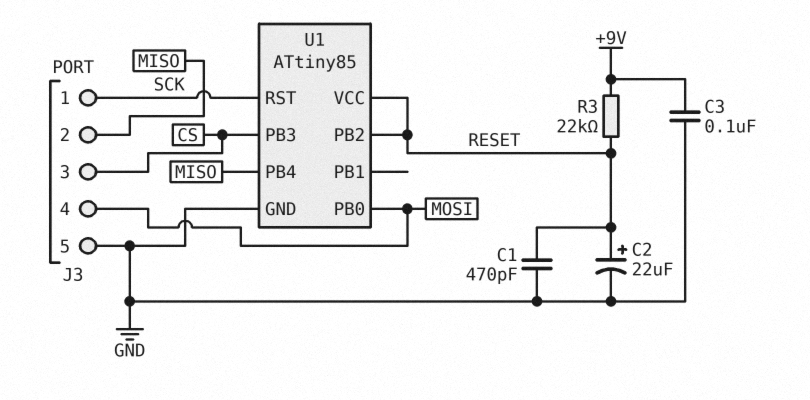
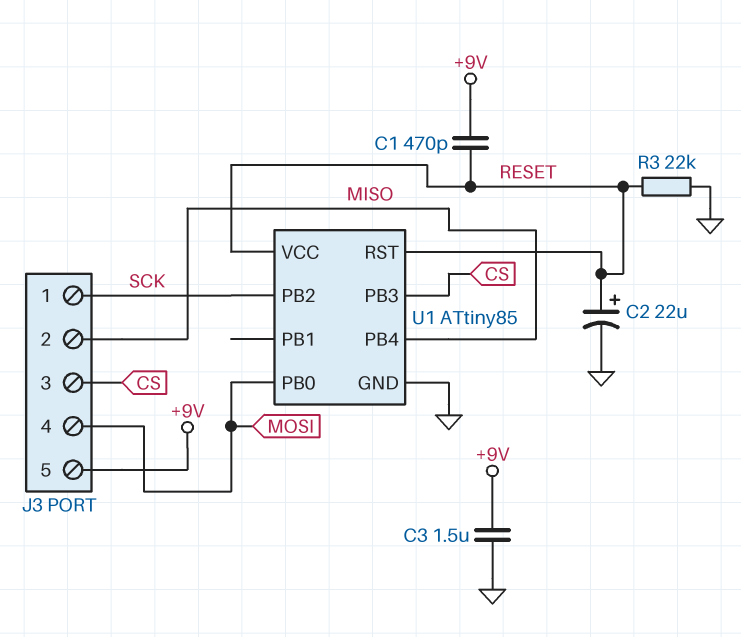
C1: 470pF (GND, RESET) -> 470pF (+9V, RESET)
C3: 100nF (+9V, GND) -> 1.5uF (+9V, GND)
J3 pin 5: GND -> +9V
R3: 22k (+9V, RESET) -> 22k (GND, RESET)
U1 pin PB2: RESET -> SCK
U1 pin RST: SCK -> RESET

